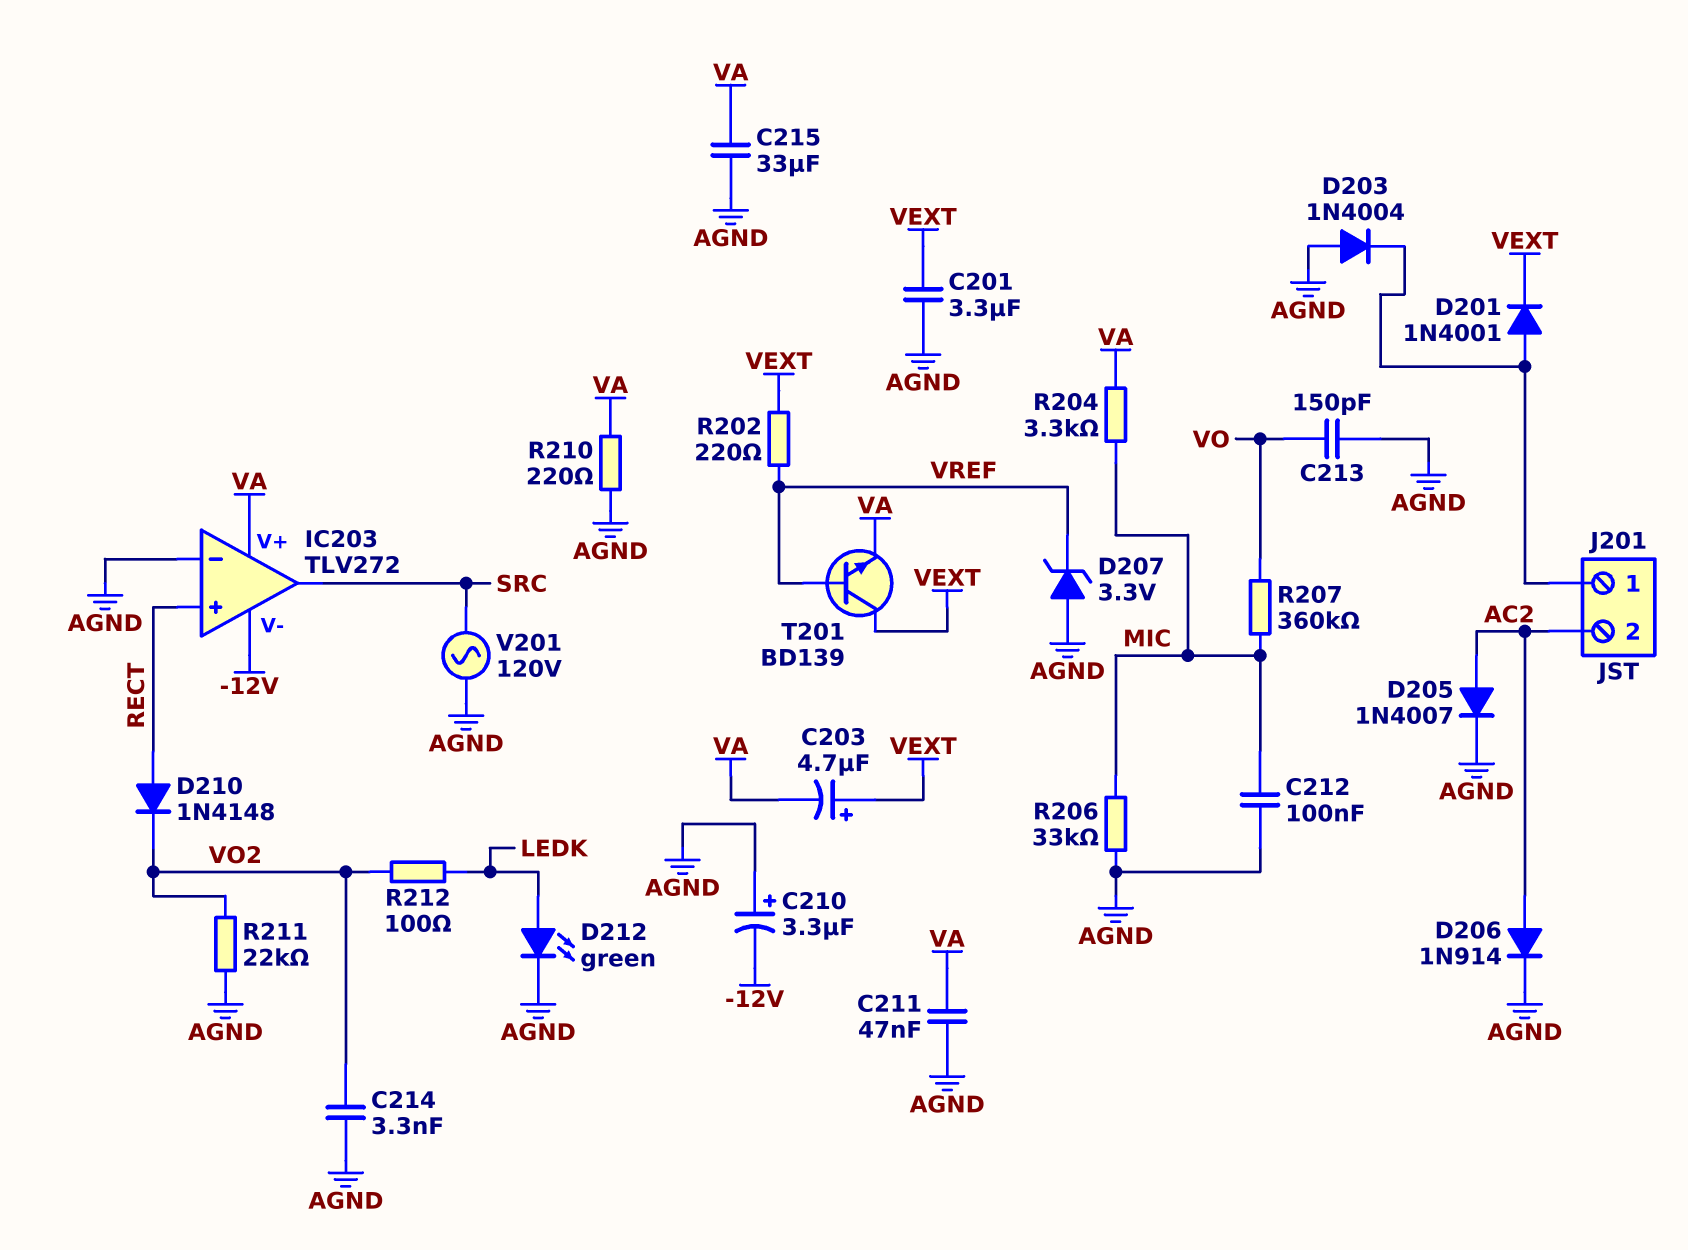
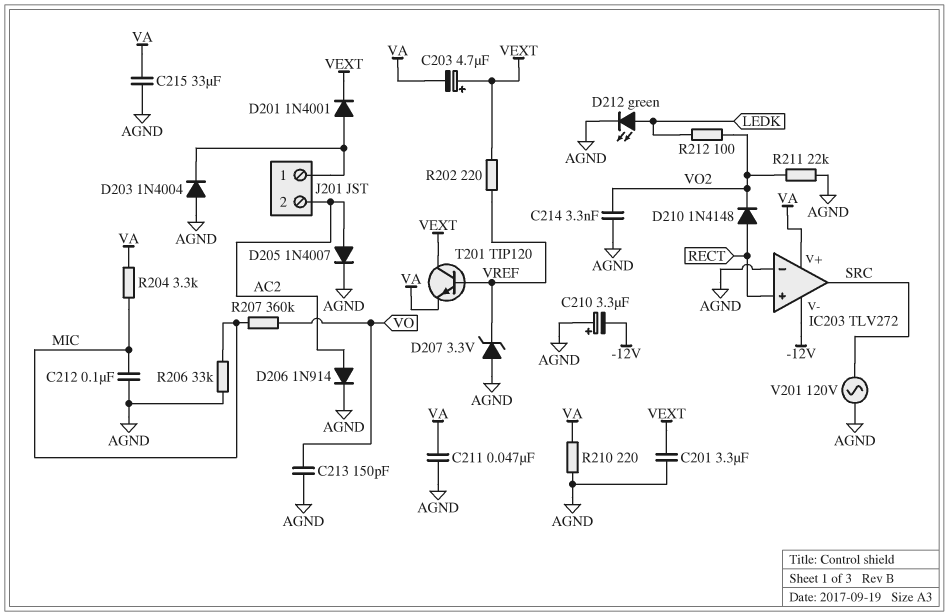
T201: NPN BD139 (B VREF, C VEXT, E VA) -> NPN TIP120 (B VREF, C VEXT, E VA)

